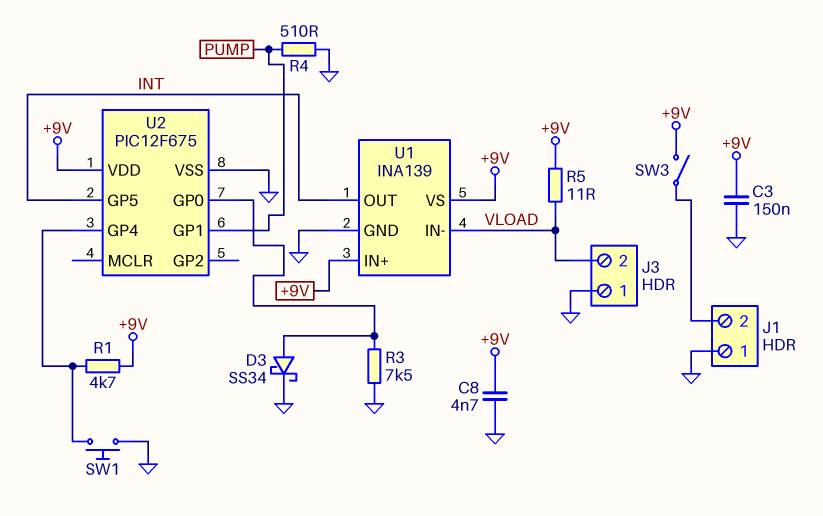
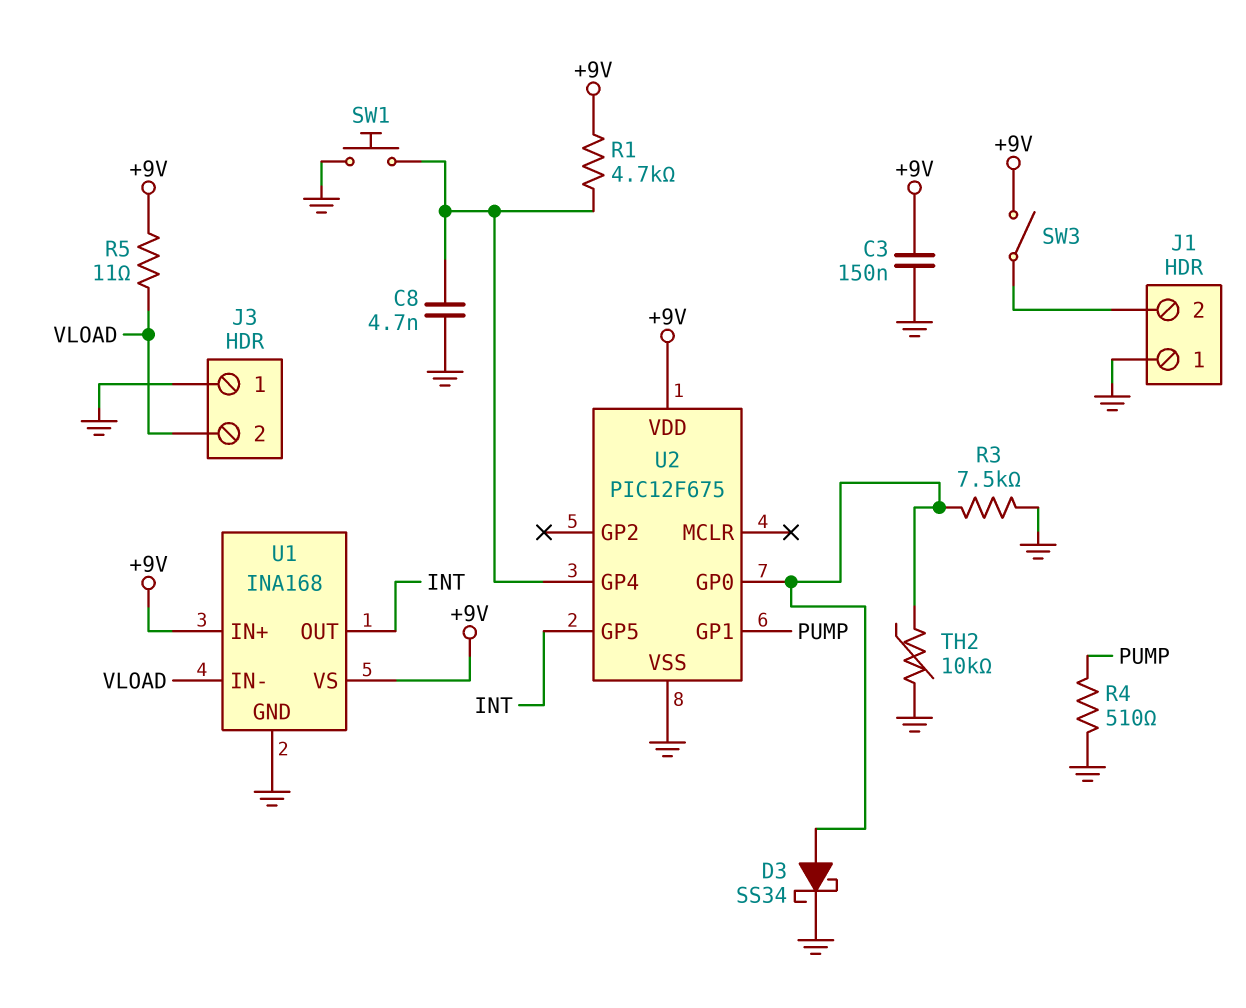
C8: 4.7nF (+9V, GND) -> 4.7nF (GND, U2/GP4)
TH2: none -> 10k (GND, U2/GP0)
U1: INA139 -> INA168

